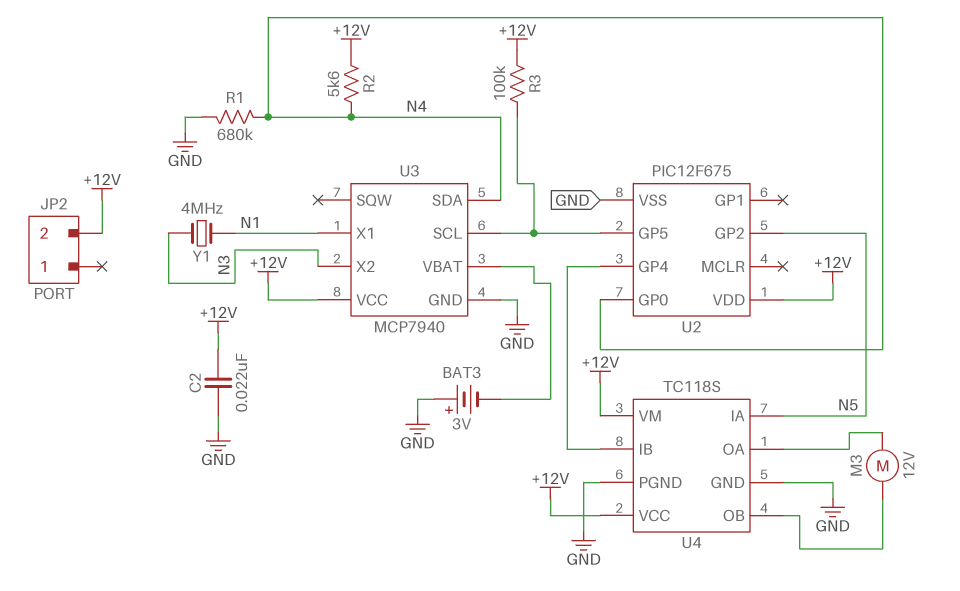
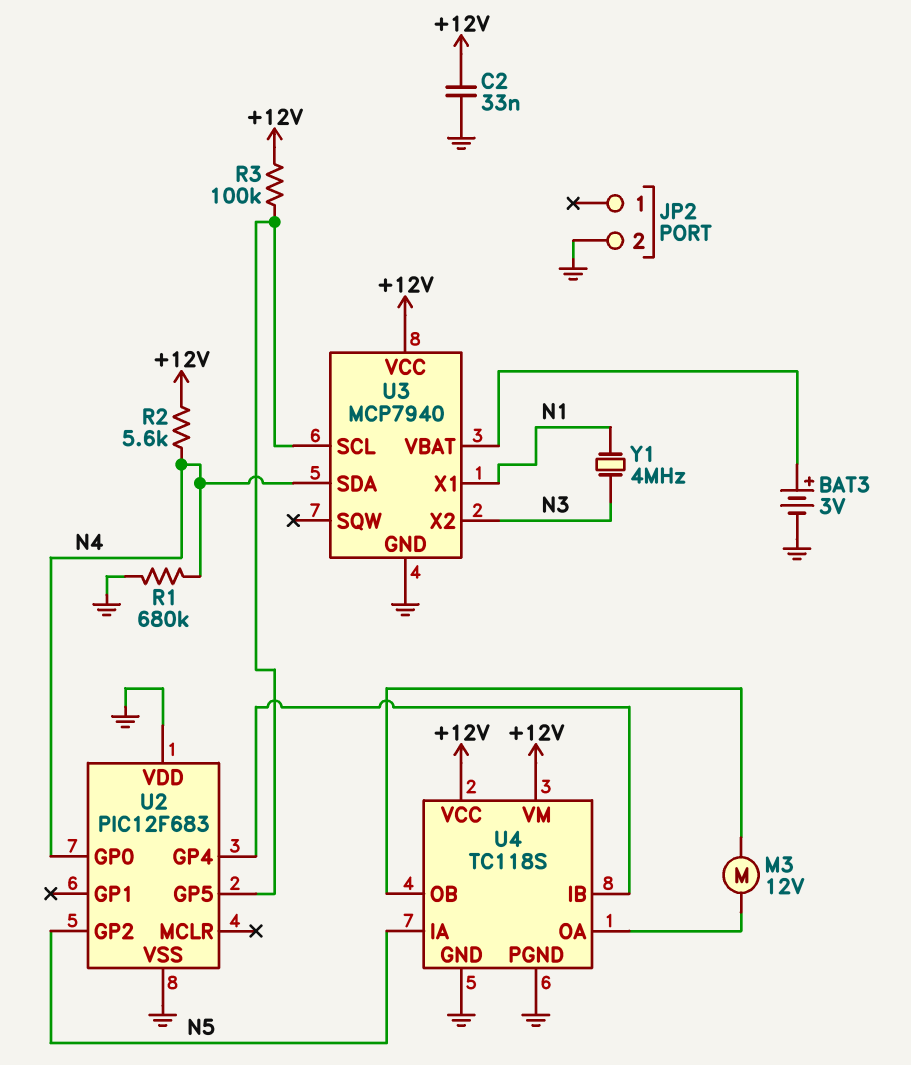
BAT3: 3V (plus GND, minus U3/VBAT) -> 3V (plus U3/VBAT, minus GND)
C2: 22nF (+12V, GND) -> 33nF (+12V, GND)
JP2 pin 2: +12V -> GND
U2: PIC12F675 -> PIC12F683
U2 pin VDD: +12V -> GND

